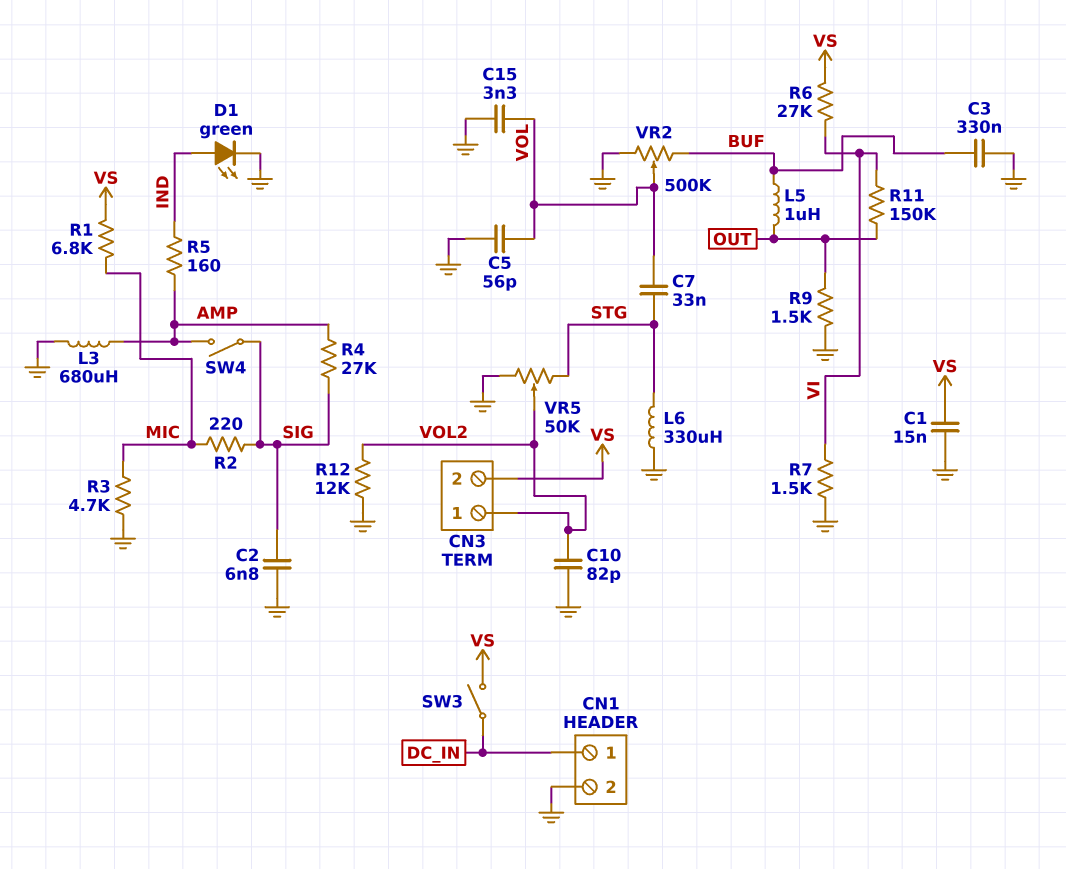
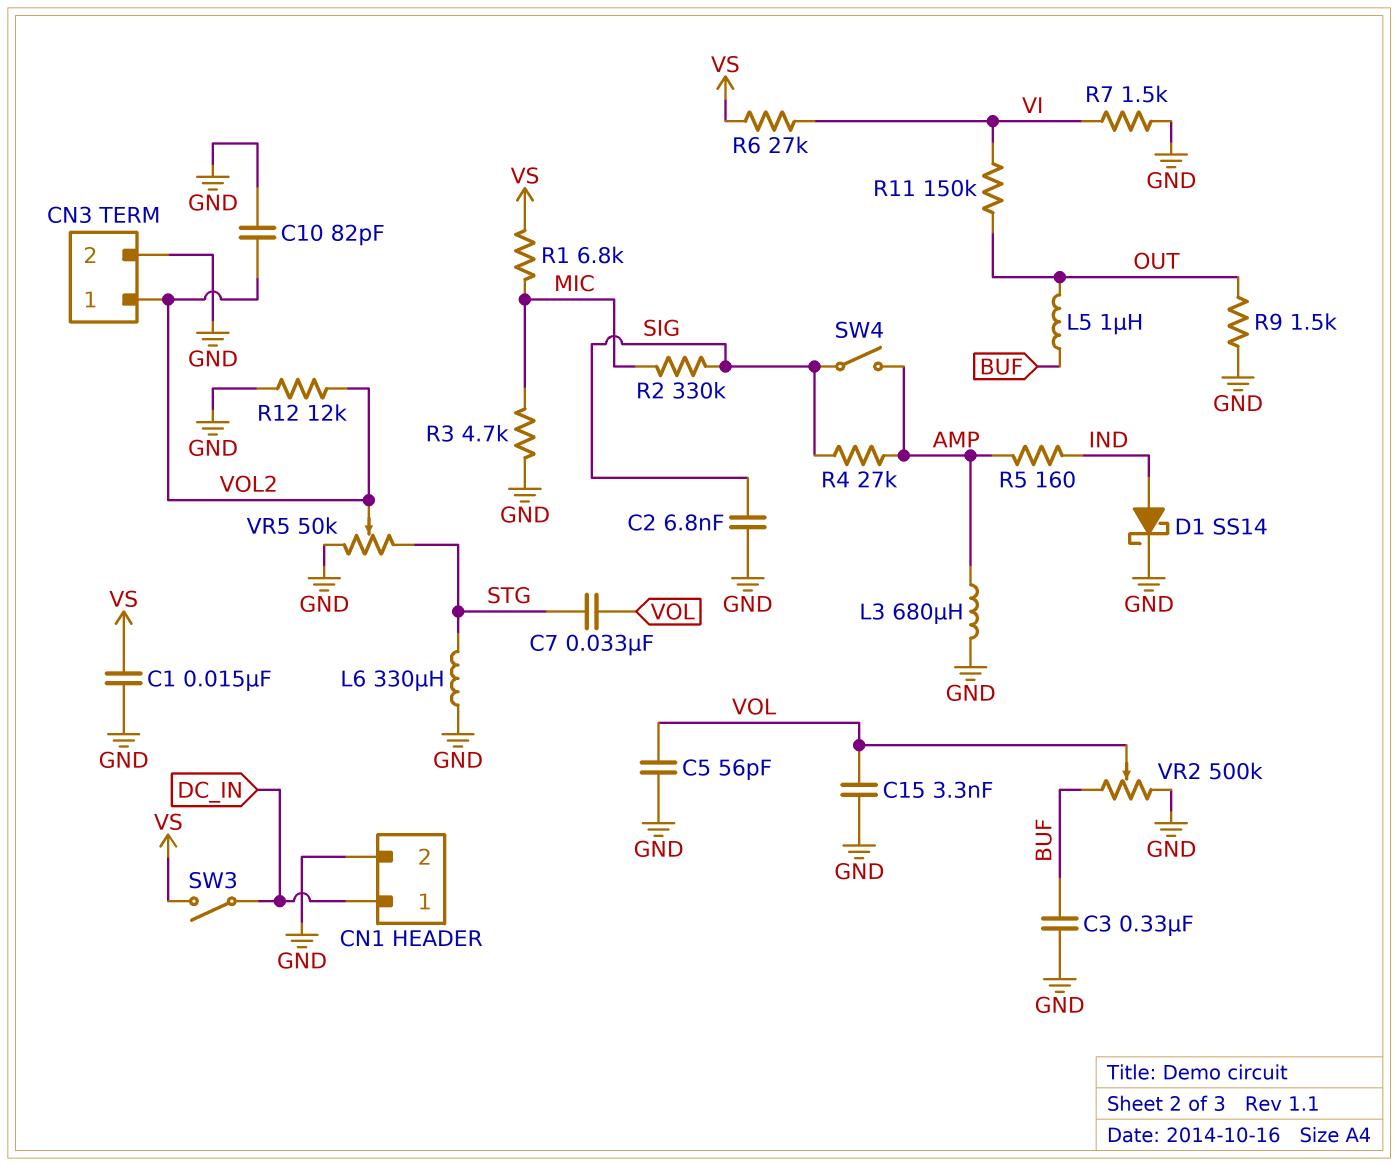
CN3 pin 2: VS -> GND
D1: LED green (A IND, K GND) -> schottky SS14 (A IND, K GND)
R2: 220 (MIC, SIG) -> 330k (MIC, SIG)

